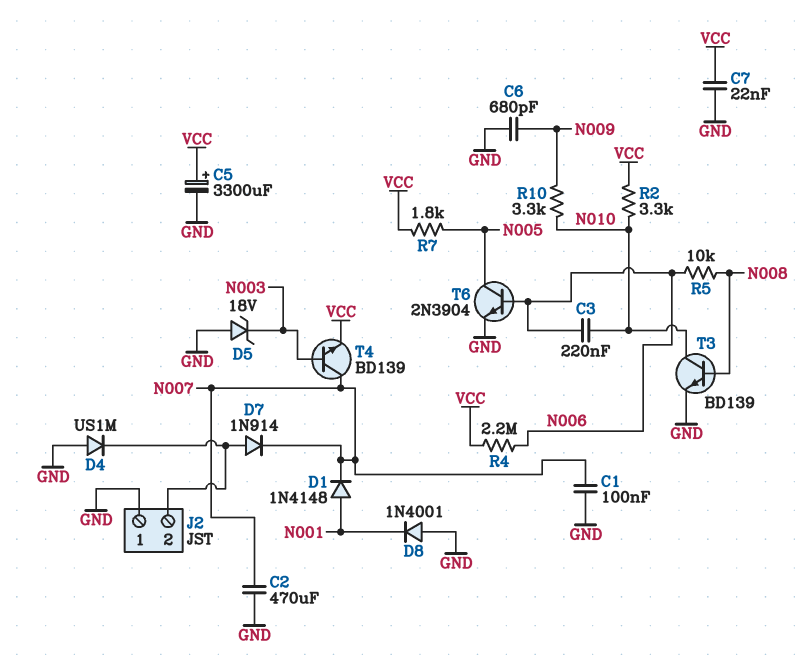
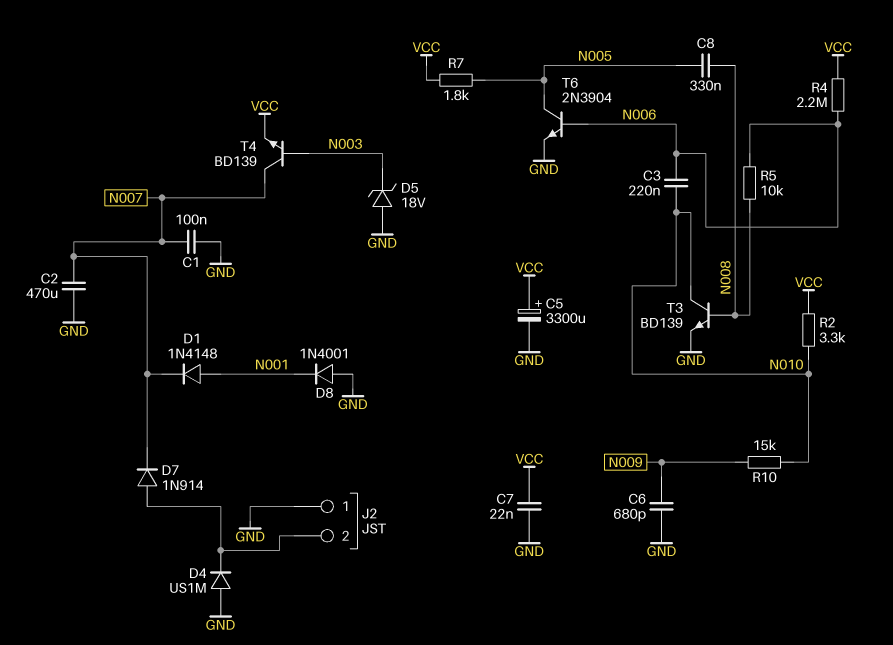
C8: none -> 330nF (N005, N008)
R10: 3.3k (N009, N010) -> 15k (N009, N010)

